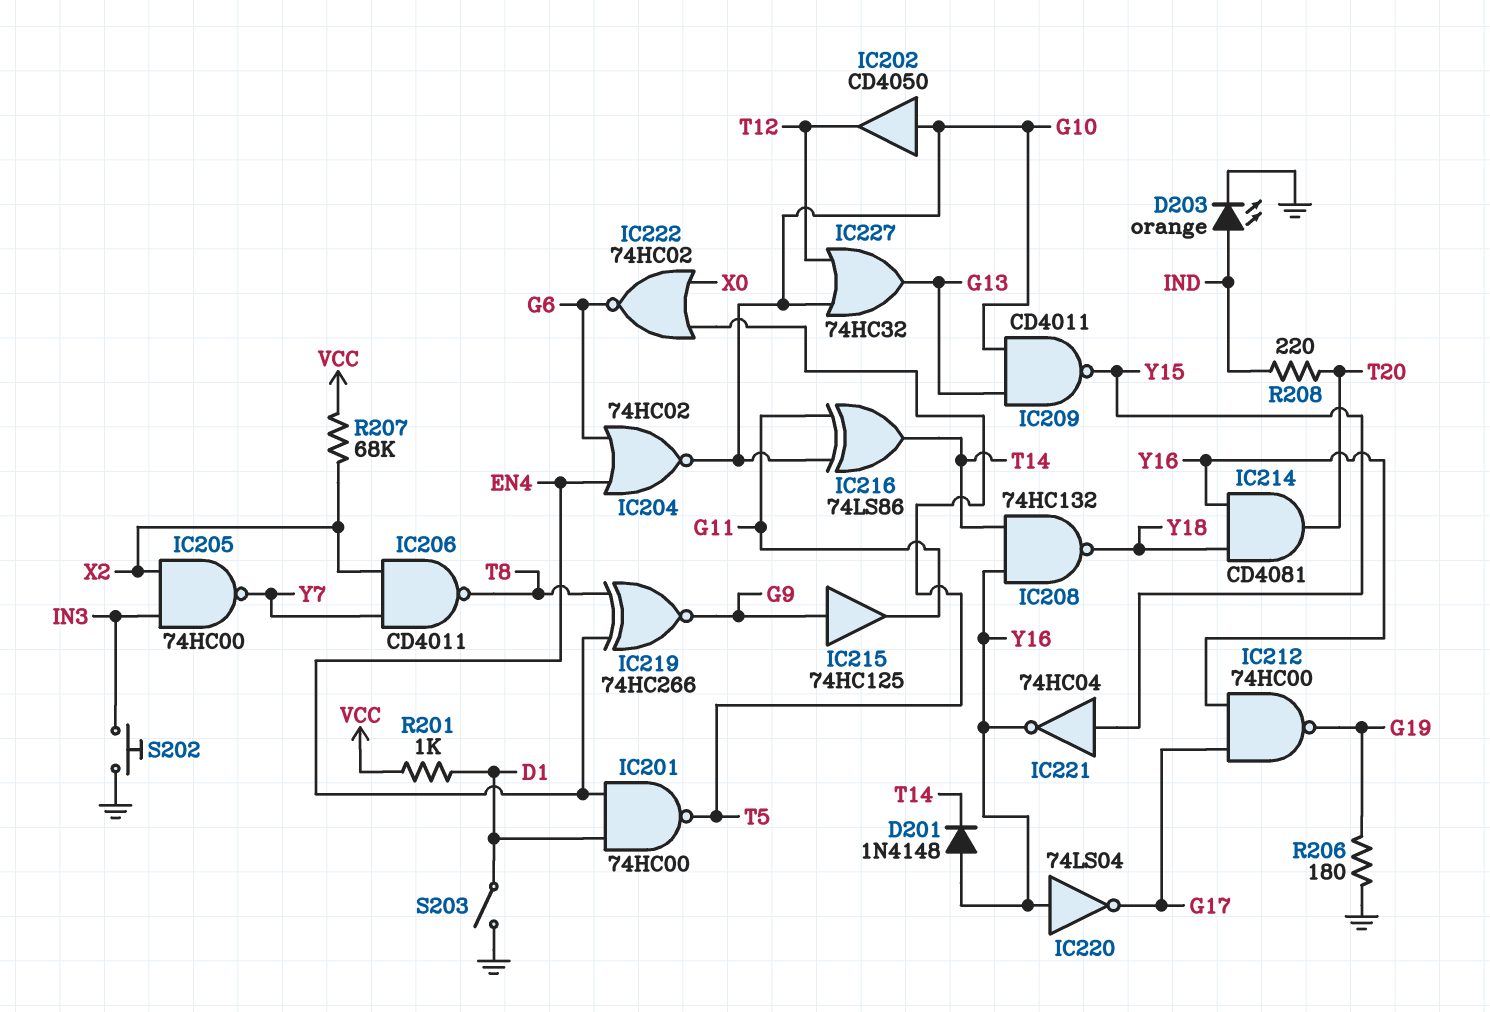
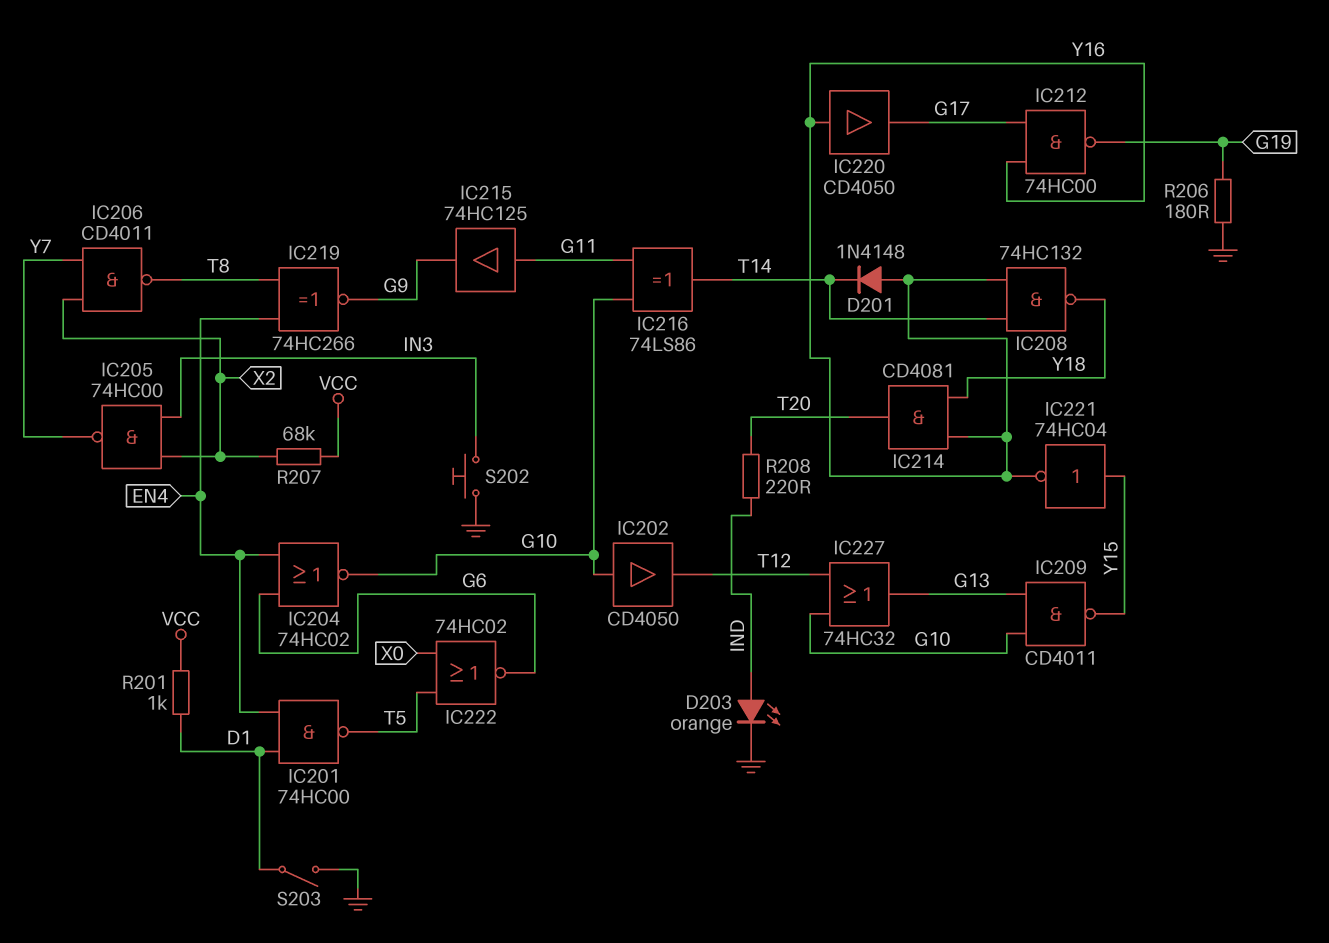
IC215: buffer 74HC125 (in G9, out G11) -> buffer 74HC125 (in G11, out G9)
IC220: NOT 74LS04 (in Y16, out G17) -> buffer CD4050 (in Y16, out G17)

